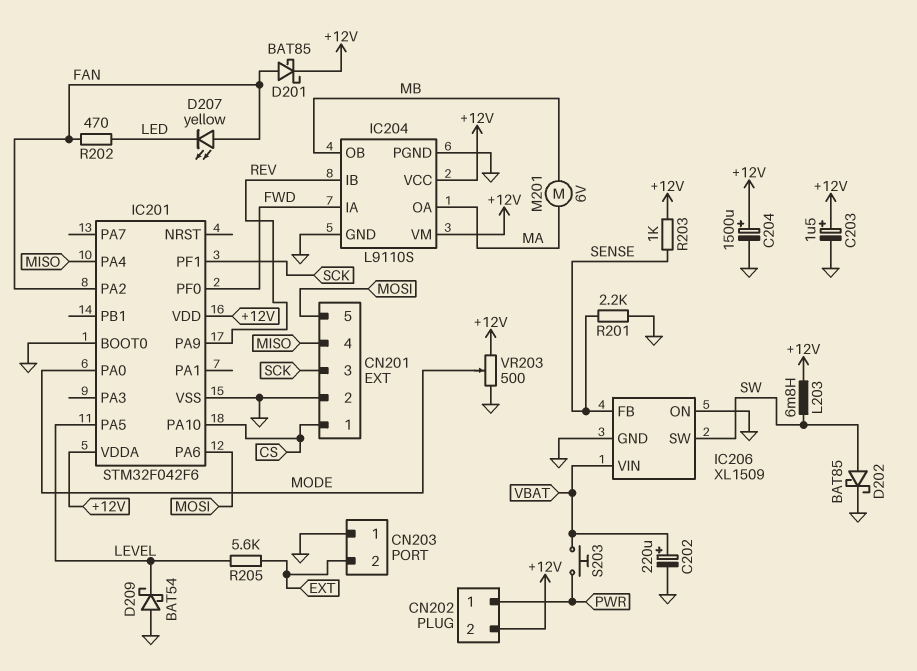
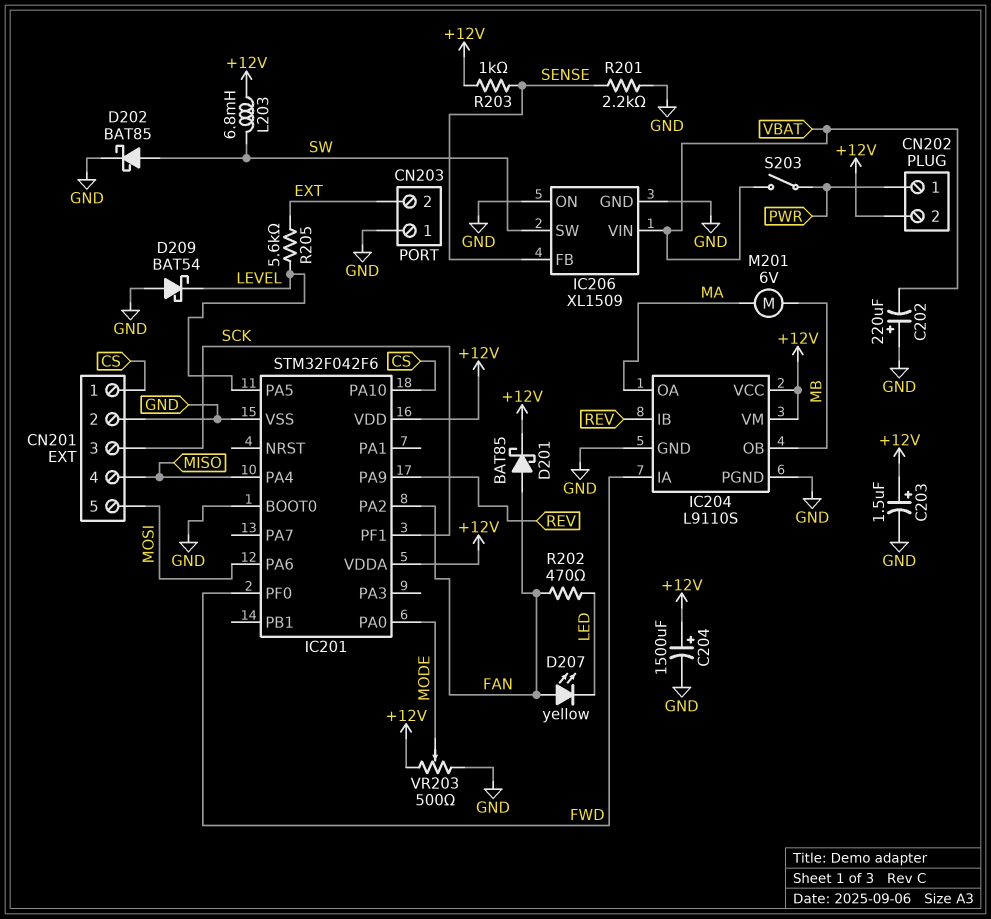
C202: 220uF (plus VBAT, minus GND) -> 220uF (plus GND, minus VBAT)
S203: button (PWR, VBAT) -> switch (PWR, VBAT)

